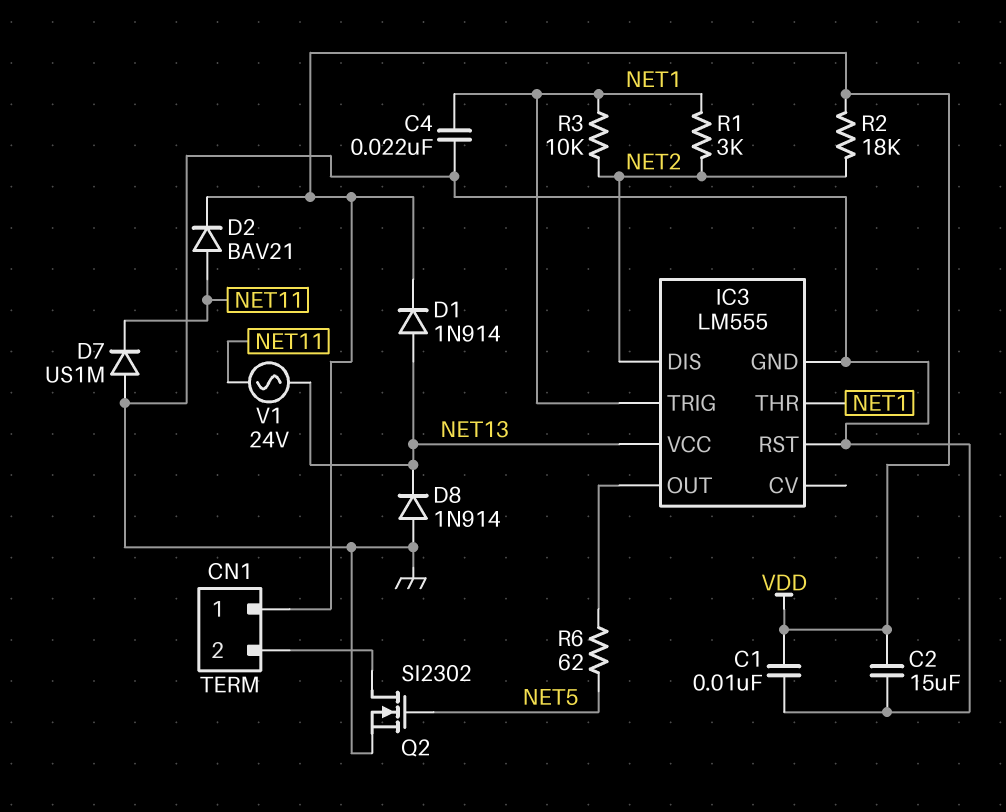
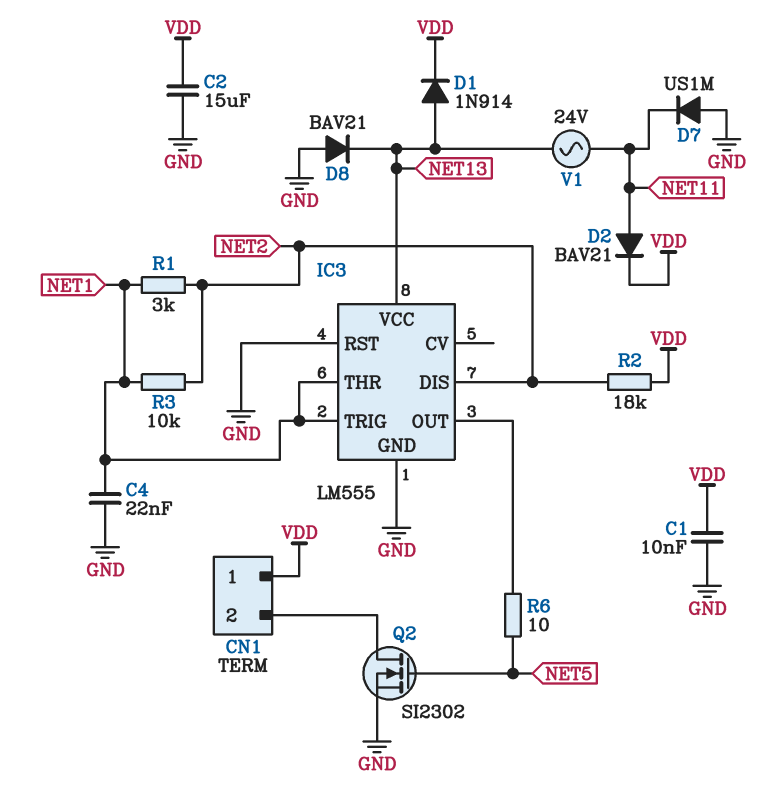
D8: diode 1N914 (A GND, K NET13) -> diode BAV21 (A GND, K NET13)
R6: 62 (IC3/OUT, NET5) -> 10 (IC3/OUT, NET5)

